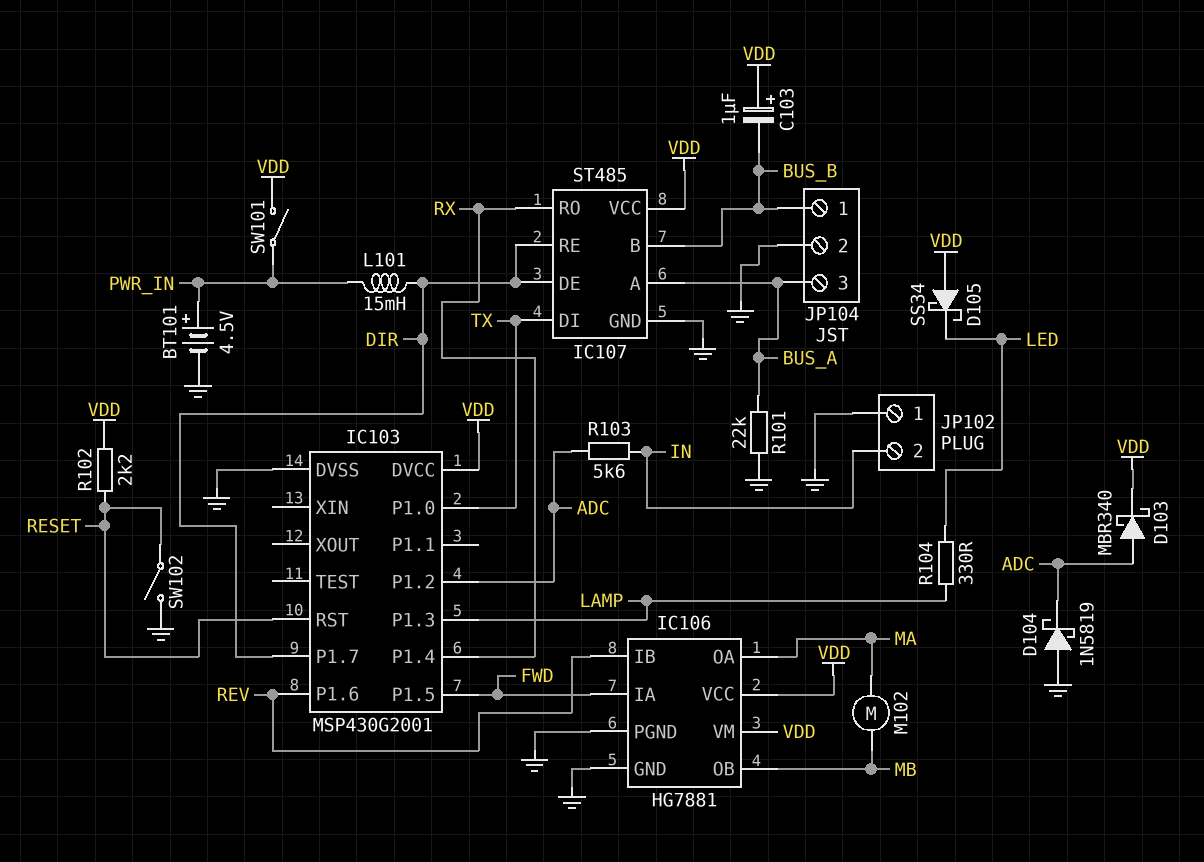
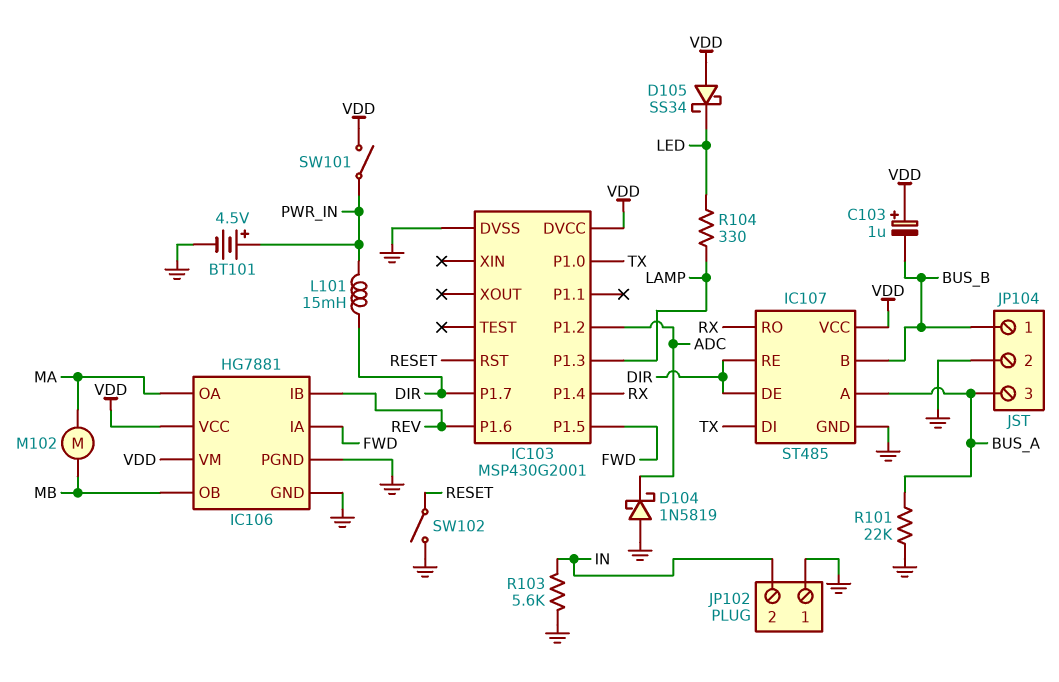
D103: schottky MBR340 (A ADC, K VDD) -> none
R102: 2.2k (RESET, VDD) -> none
R103: 5.6k (ADC, IN) -> 5.6k (GND, IN)

